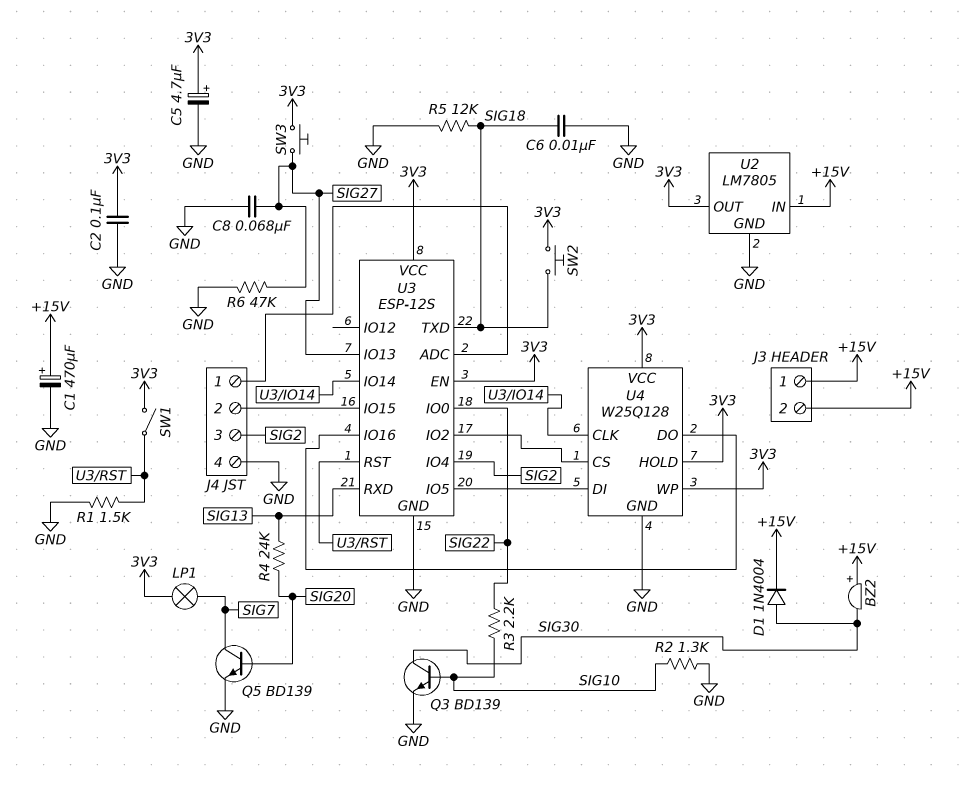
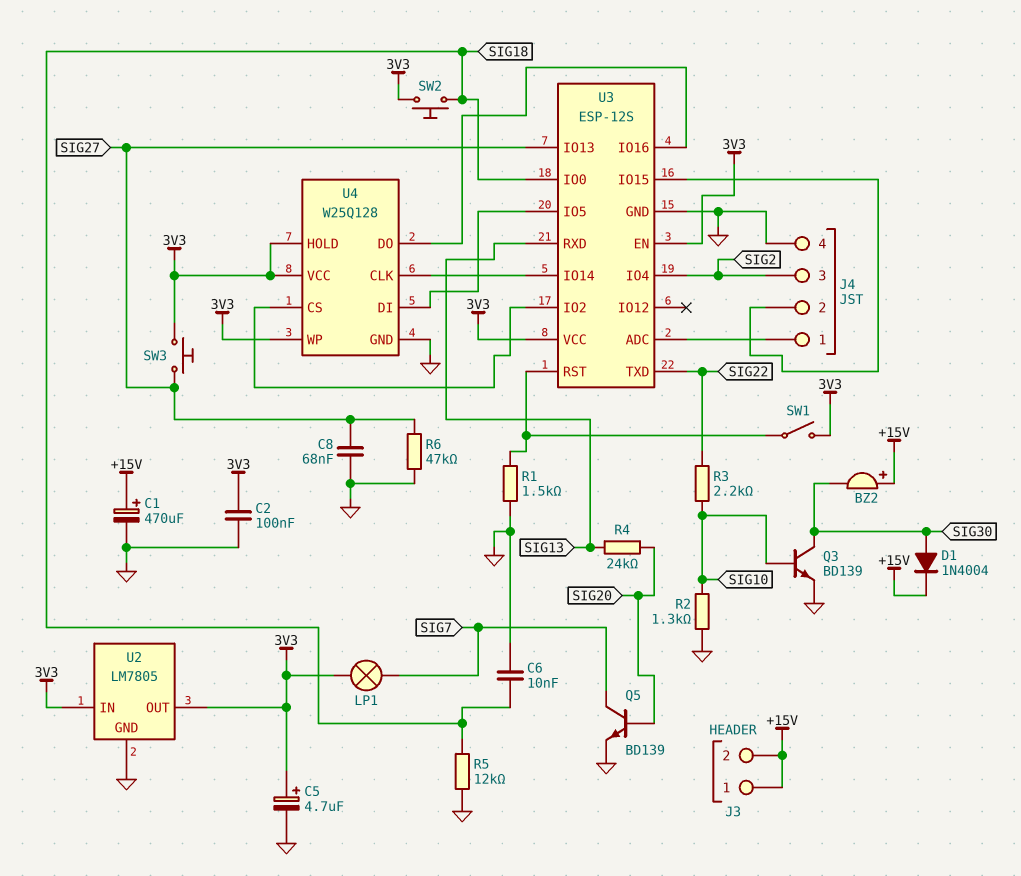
U2 pin IN: +15V -> 3V3
U3 pin IO0: SIG22 -> SIG18
U3 pin TXD: SIG18 -> SIG22

